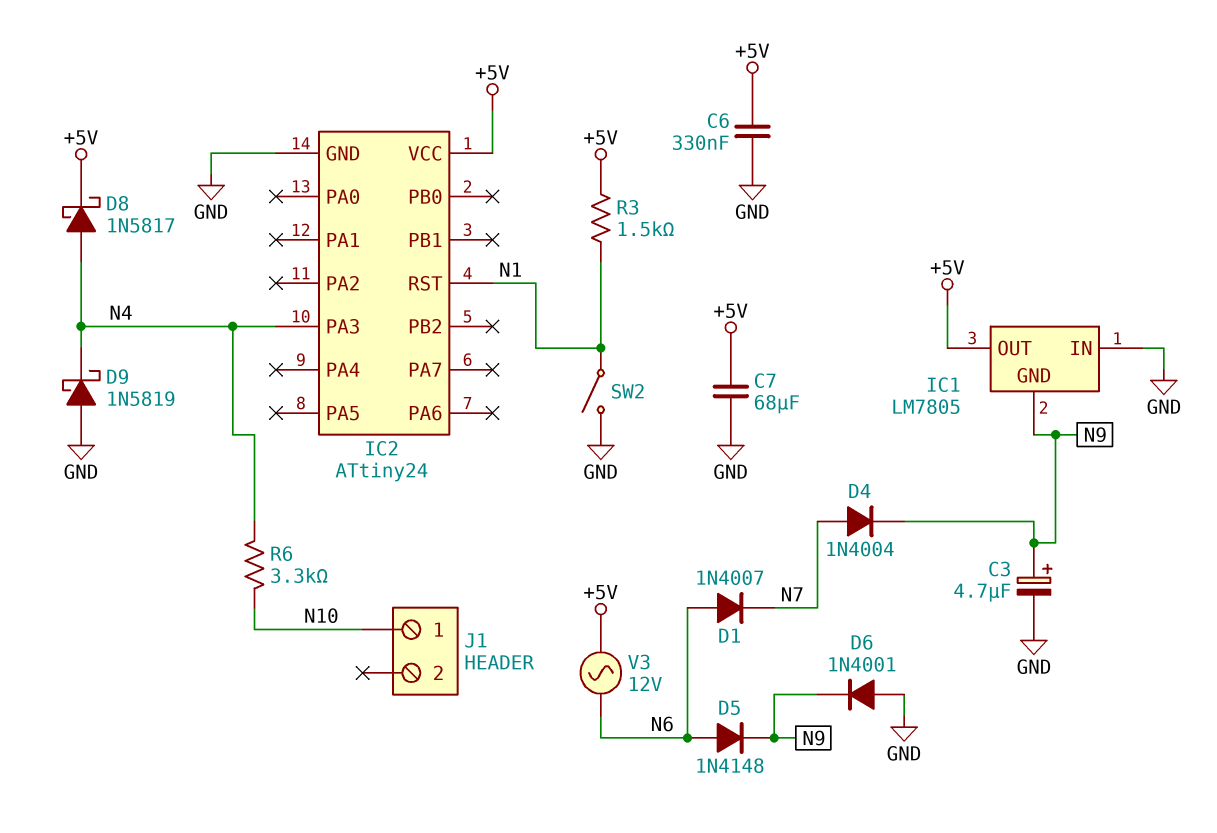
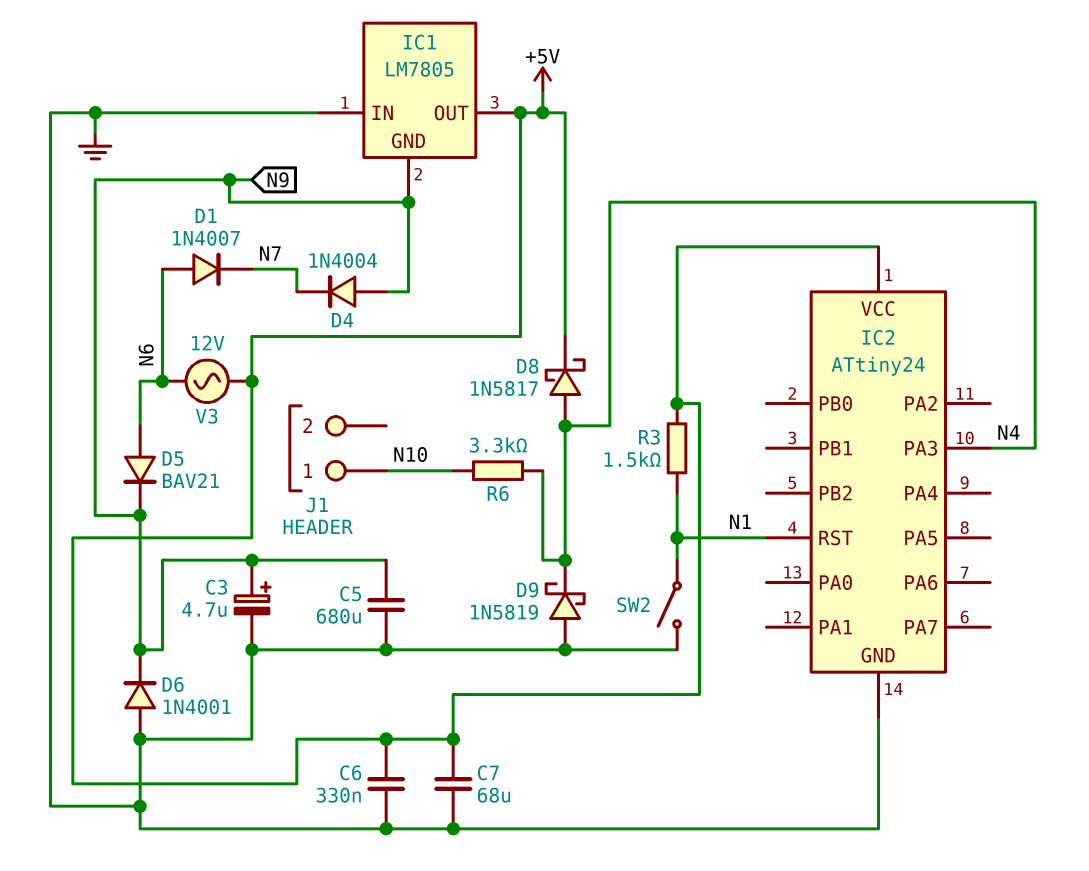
C5: none -> 680uF (GND, N9)
D4: diode 1N4004 (A N7, K N9) -> diode 1N4004 (A N9, K N7)
D5: diode 1N4148 (A N6, K N9) -> diode BAV21 (A N6, K N9)

